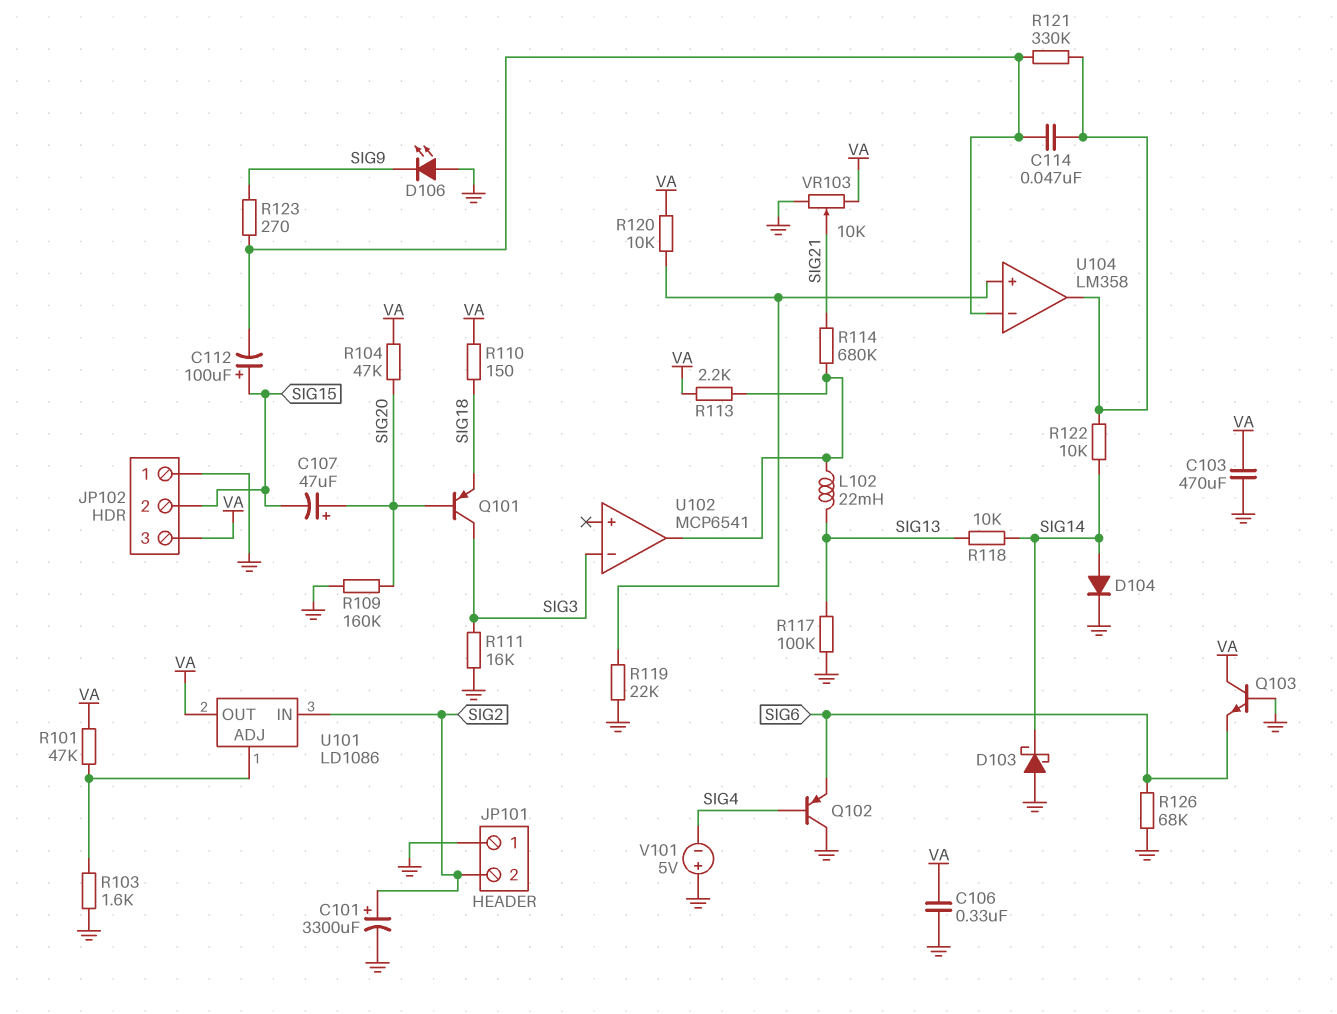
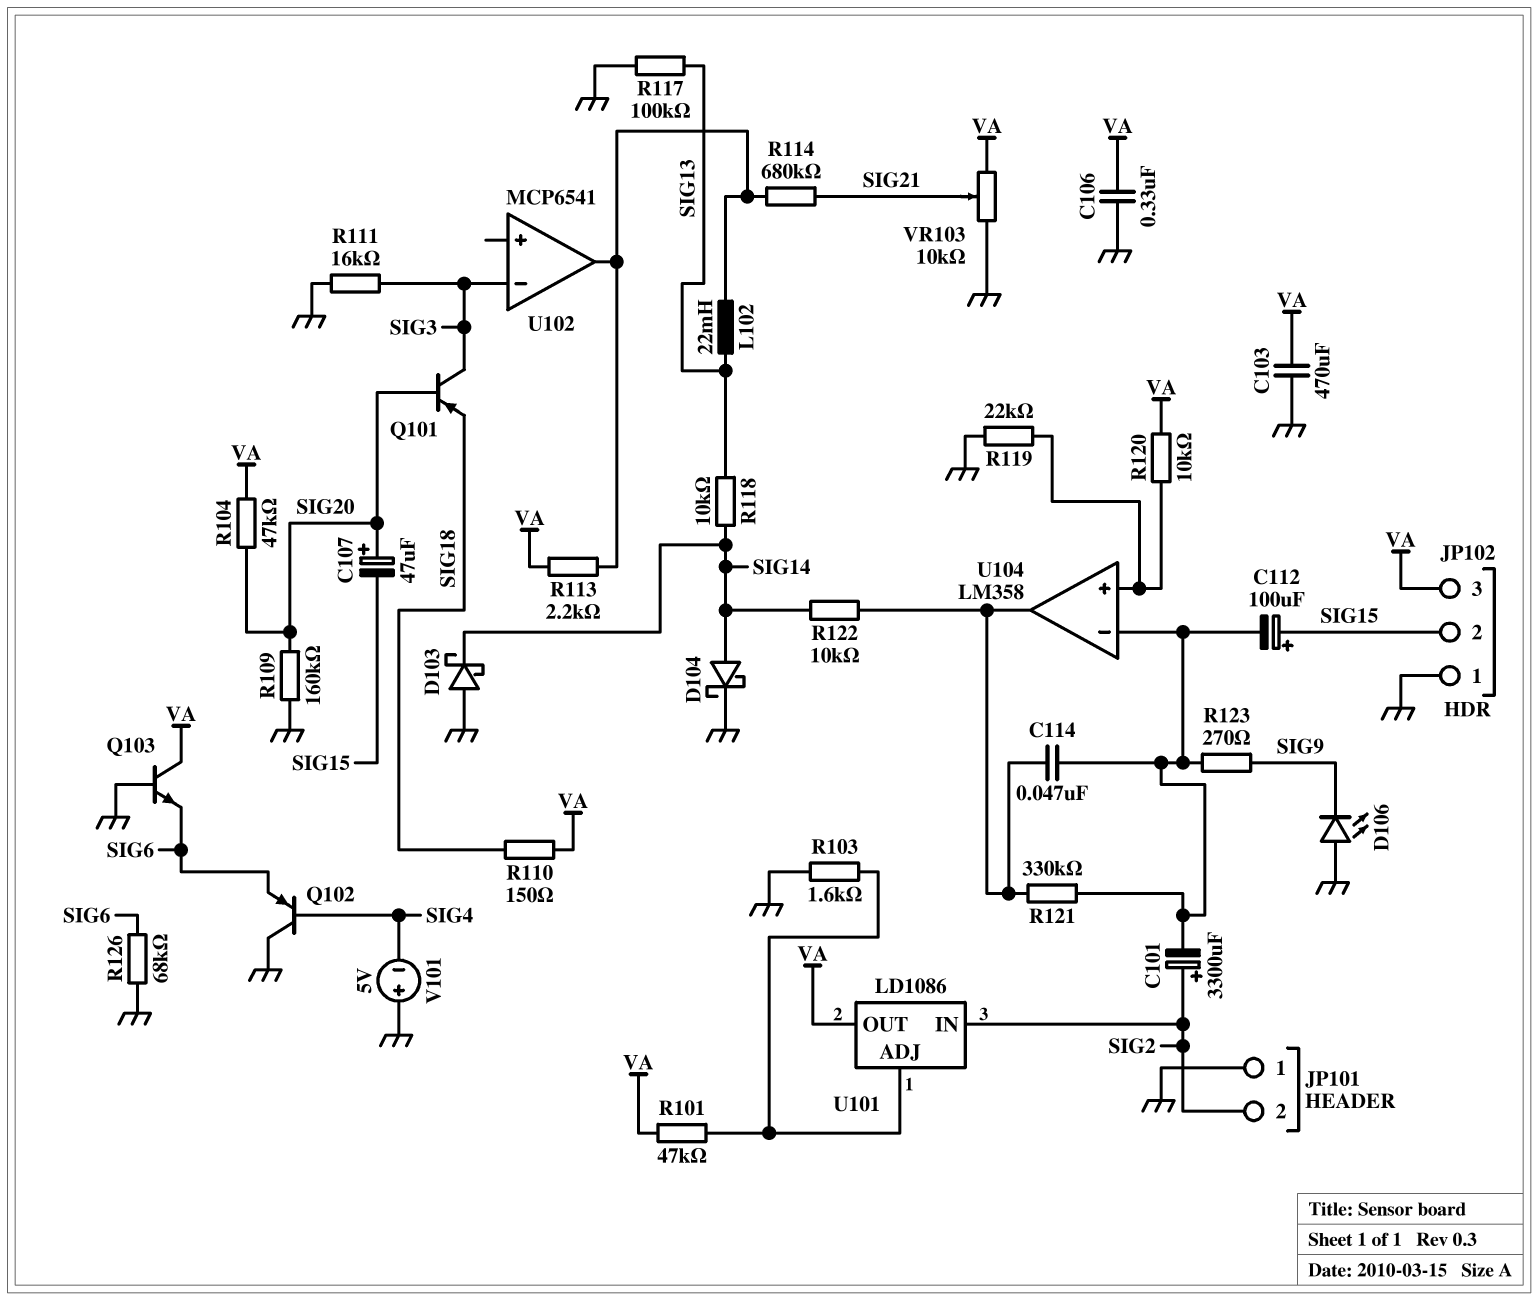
C101: 3300uF (plus SIG2, minus GND) -> 3300uF (plus SIG2, minus U104/in-)
D104: diode (A SIG14, K GND) -> schottky (A SIG14, K GND)

